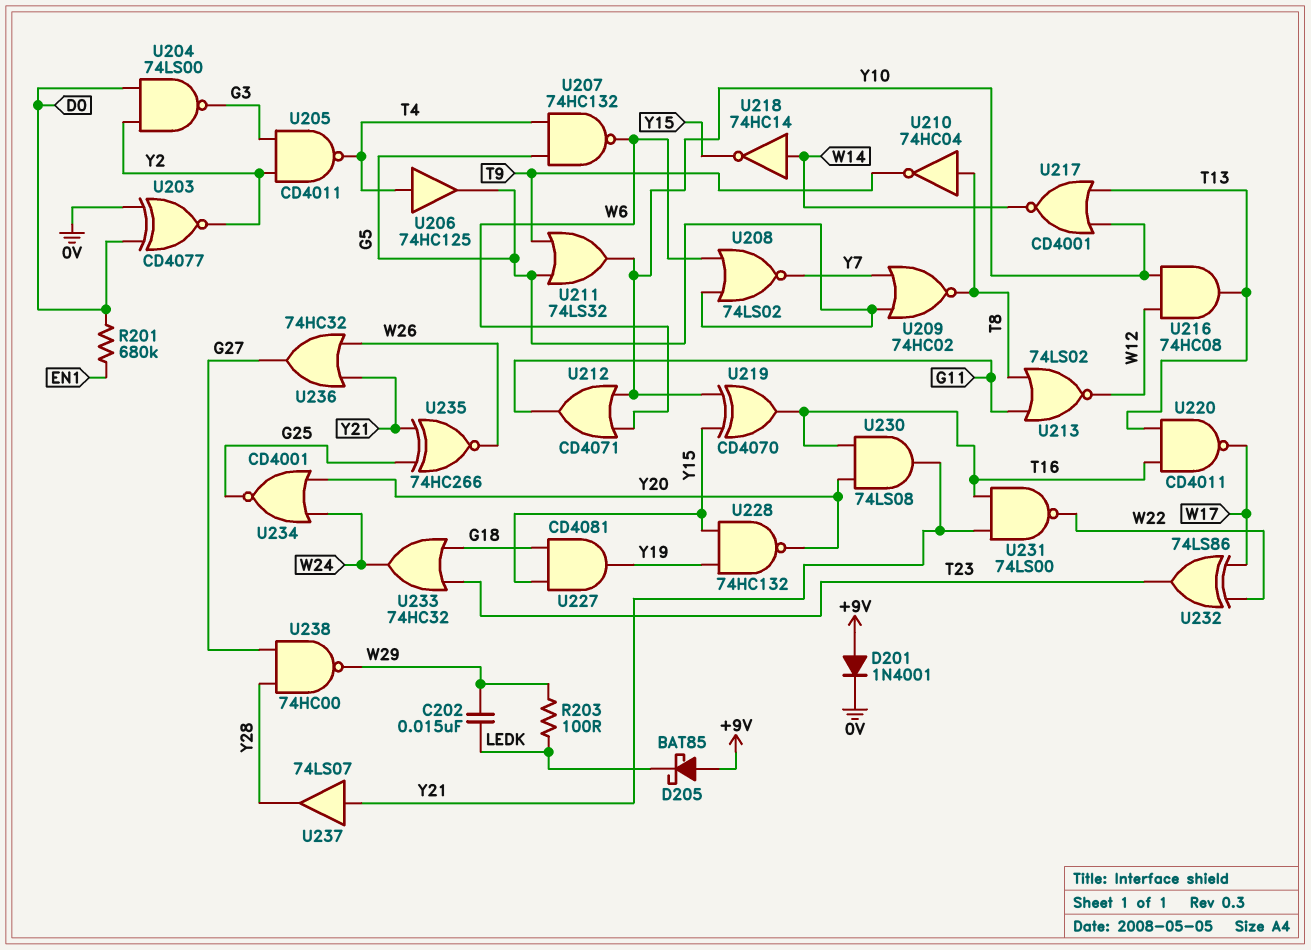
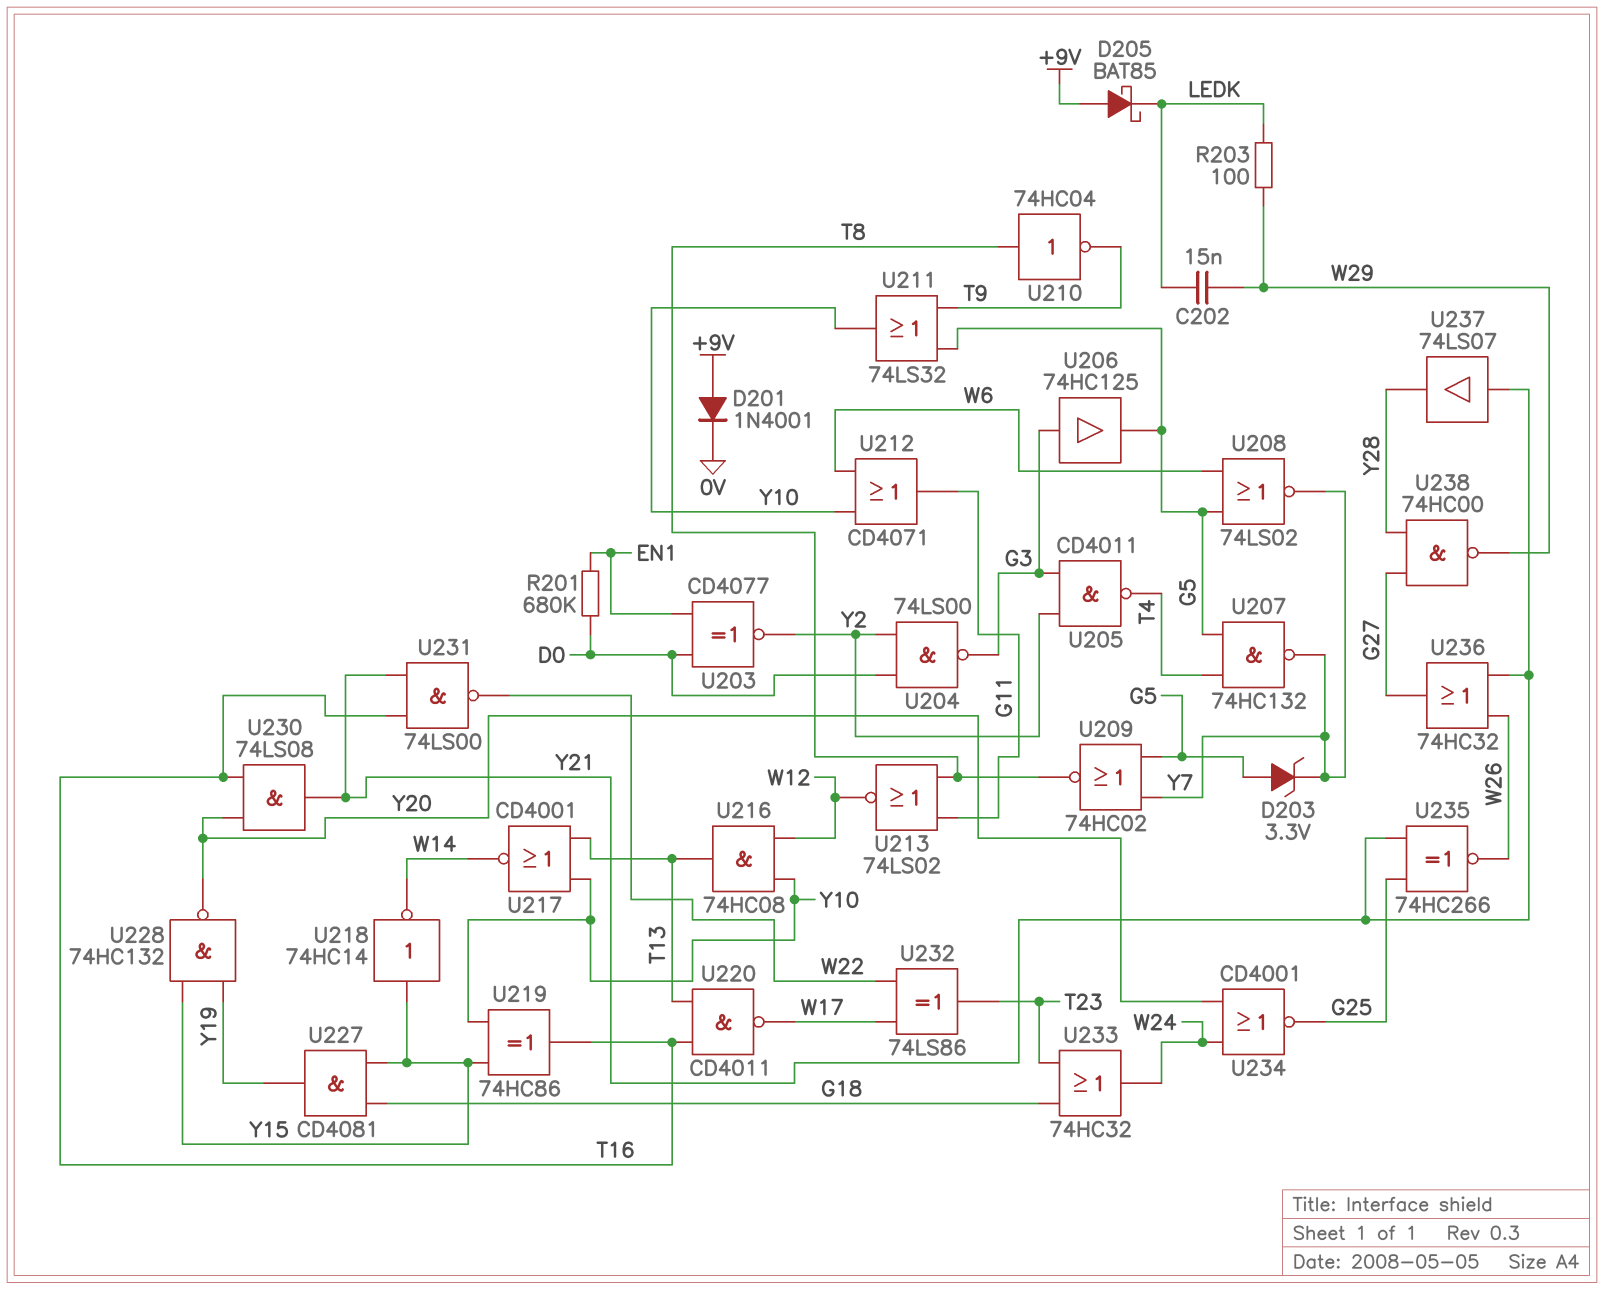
D203: none -> zener 3.3V (A G5, K Y7)
U203: XNOR CD4077 (in 0V, in D0, out Y2) -> XNOR CD4077 (in D0, in EN1, out Y2)
U206: buffer 74HC125 (in T4, out G5) -> buffer 74HC125 (in G3, out G5)
U207: NAND 74HC132 (in G5, in T4, out W6) -> NAND 74HC132 (in G5, in T4, out Y7)
U218: NOT 74HC14 (in W14, out Y15) -> NOT 74HC14 (in Y15, out W14)
U219: XOR CD4070 (in Y10, in Y15, out T16) -> XOR 74HC86 (in Y10, in Y15, out T16)

